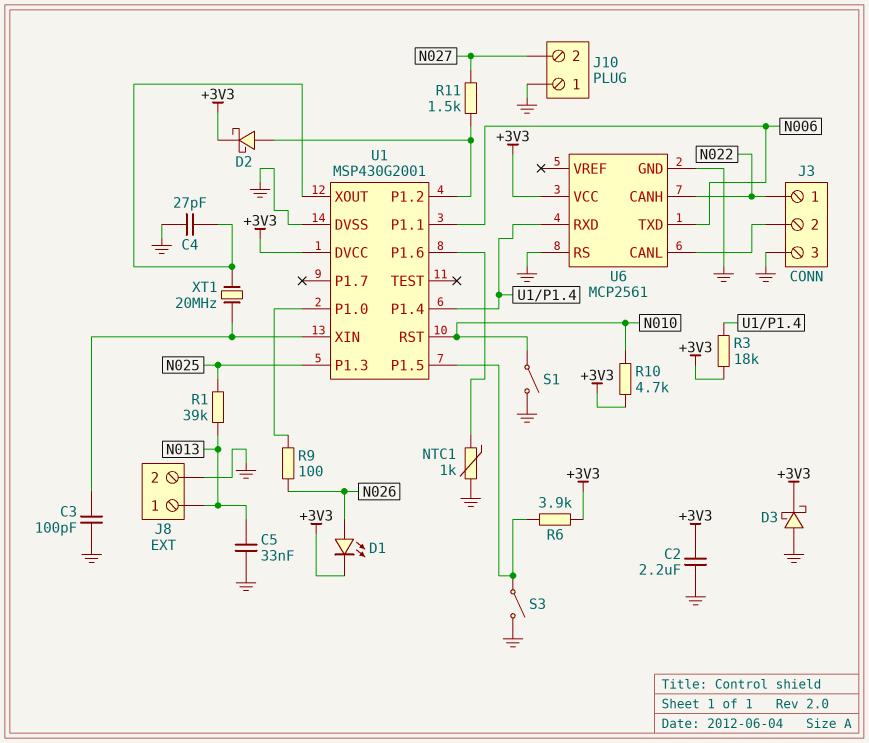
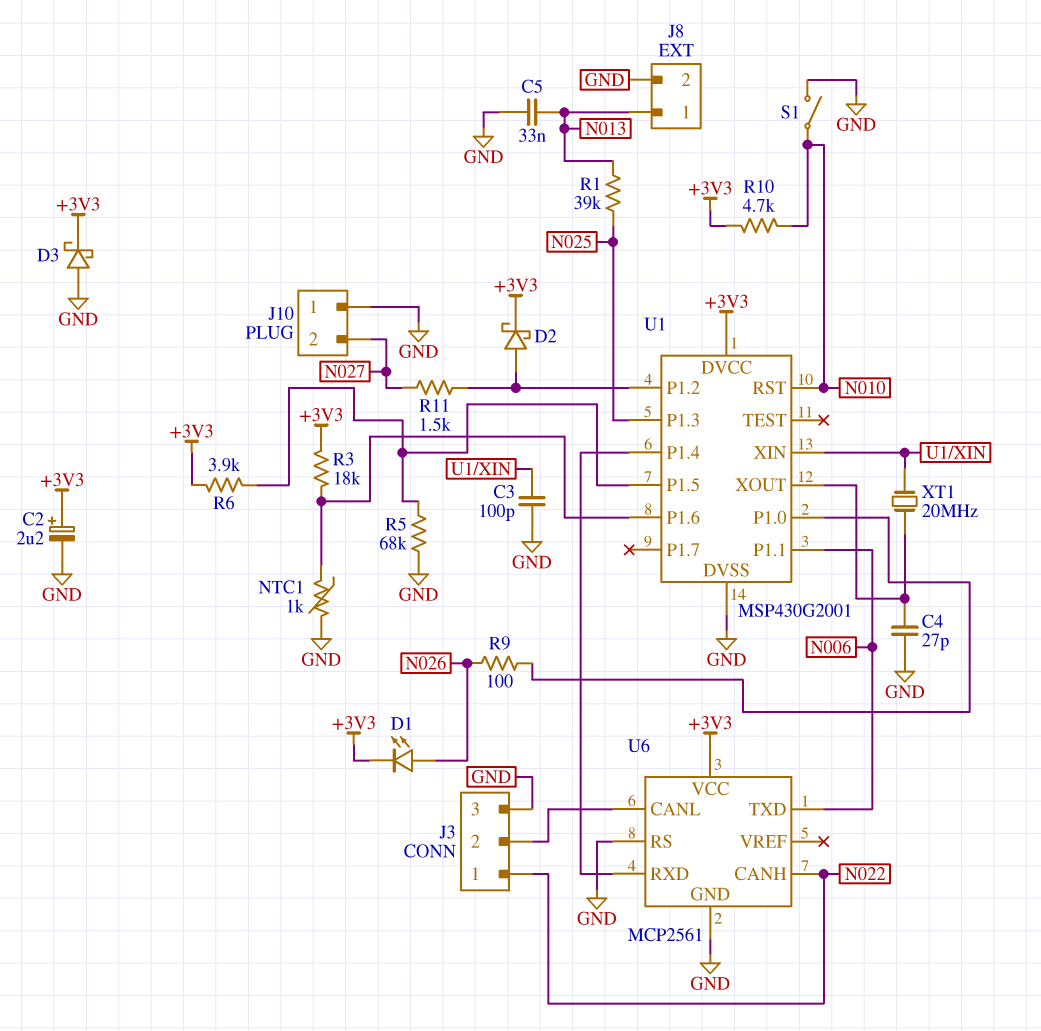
C2: 2.2uF (+3V3, GND) -> 2.2uF (plus +3V3, minus GND)
R3: 18k (+3V3, U1/P1.4) -> 18k (+3V3, U1/P1.6)
R5: none -> 68k (GND, U1/P1.5)
S3: switch (GND, U1/P1.5) -> none

